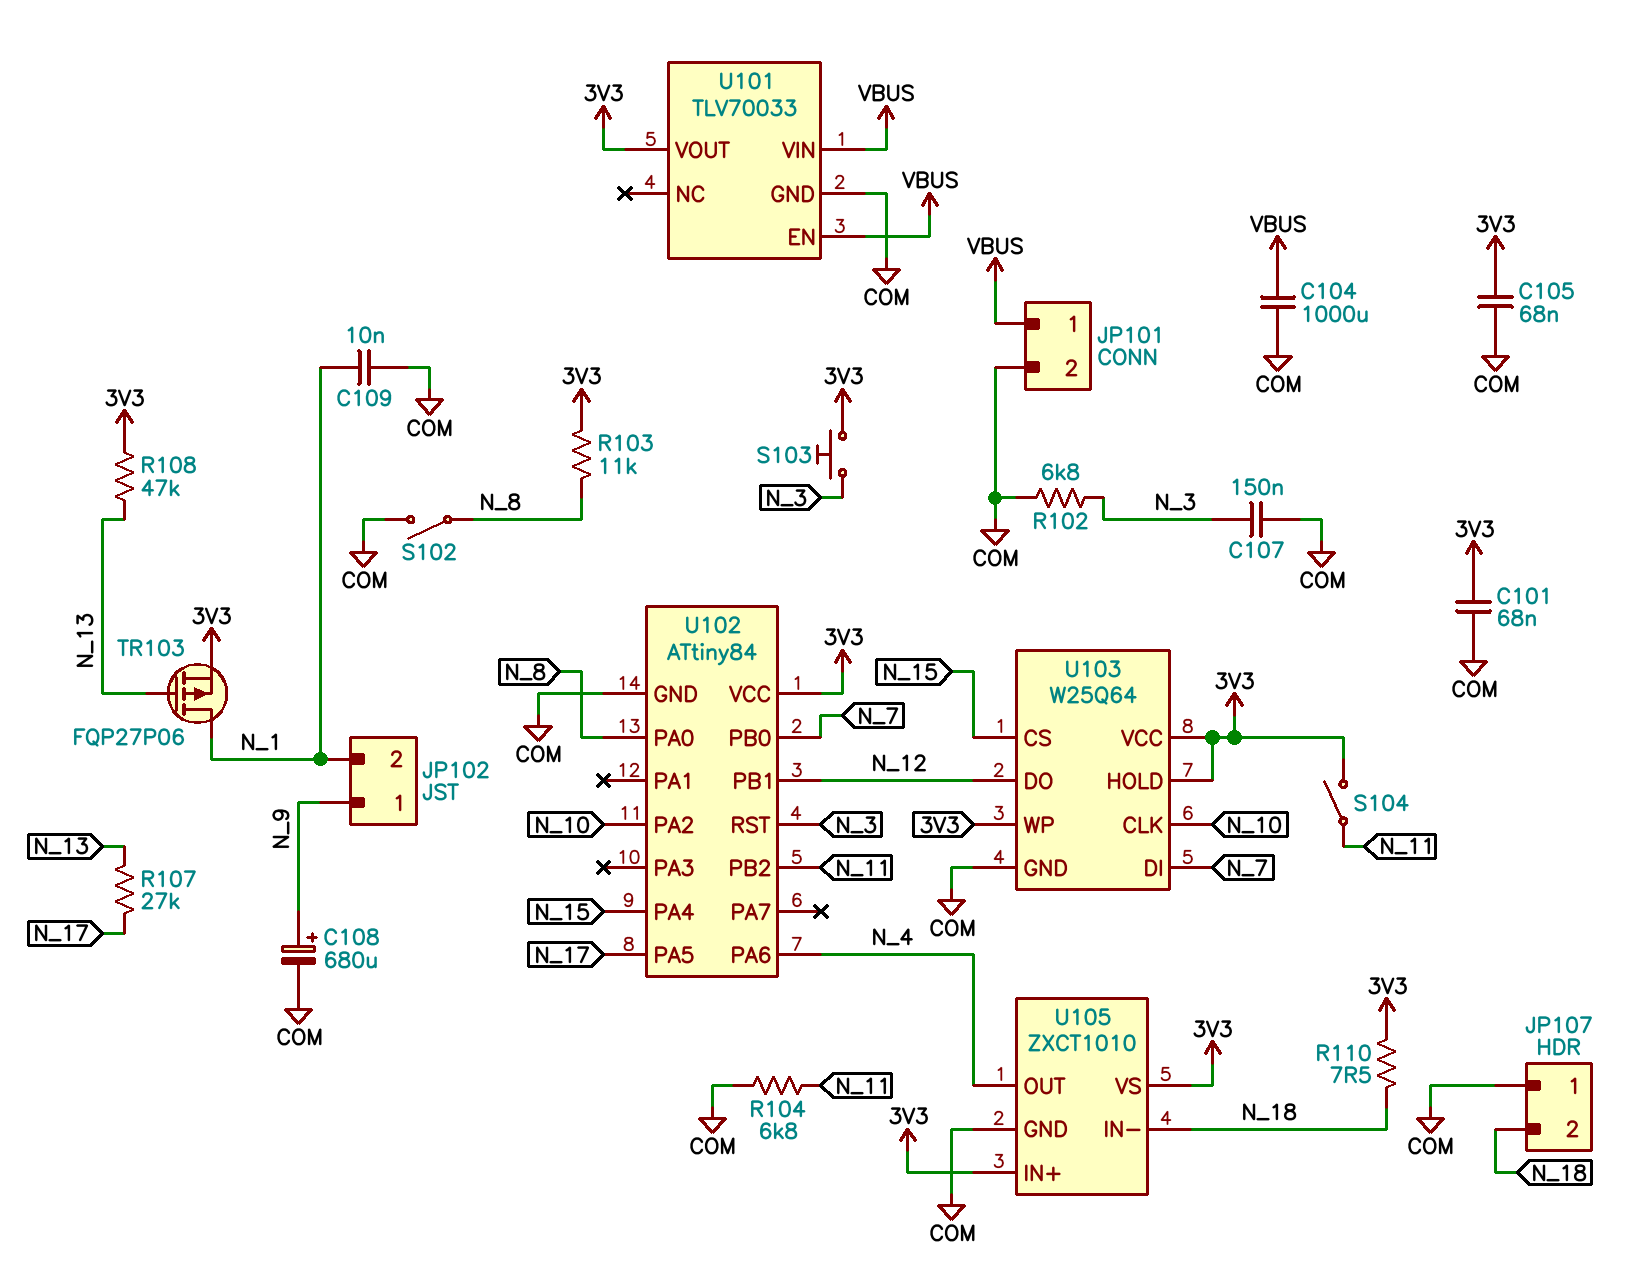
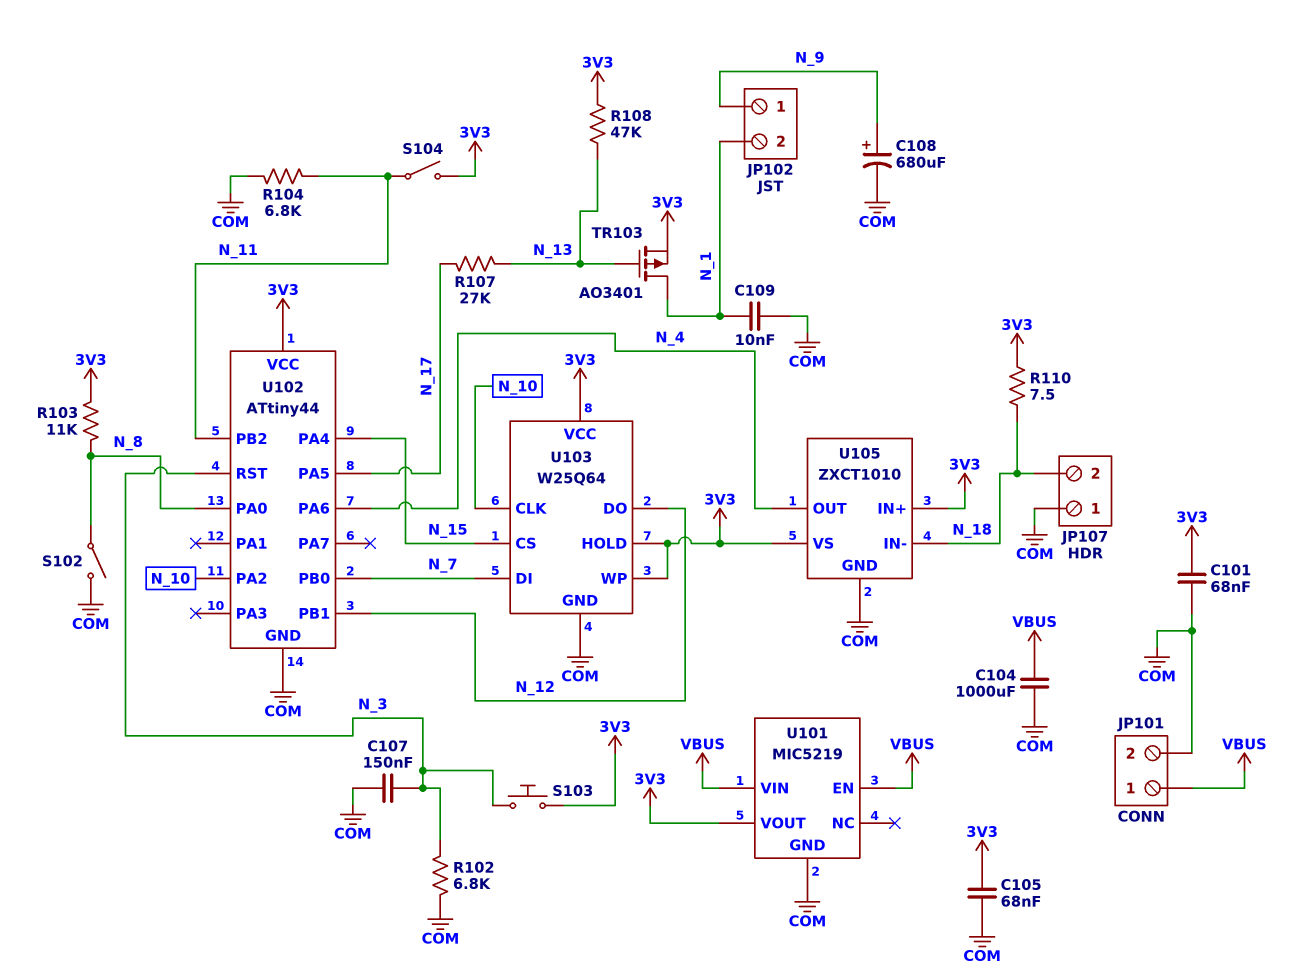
TR103: PMOS FQP27P06 (G N_13, D N_1, S 3V3) -> PMOS AO3401 (G N_13, D N_1, S 3V3)
U101: TLV70033 -> MIC5219
U102: ATtiny84 -> ATtiny44

